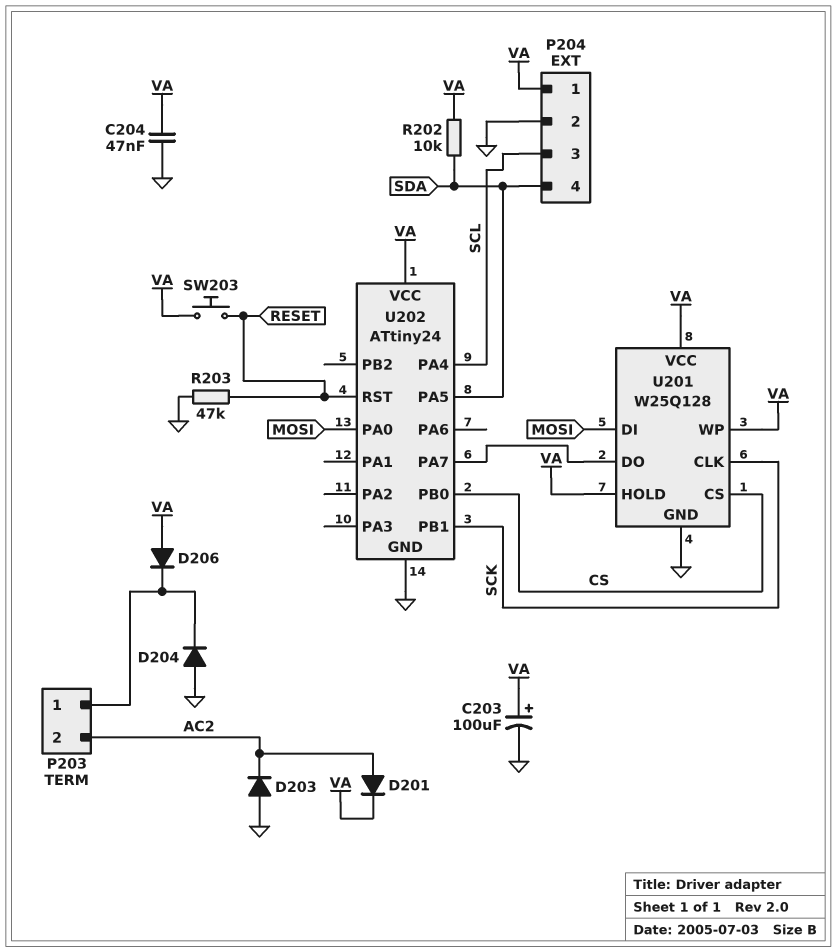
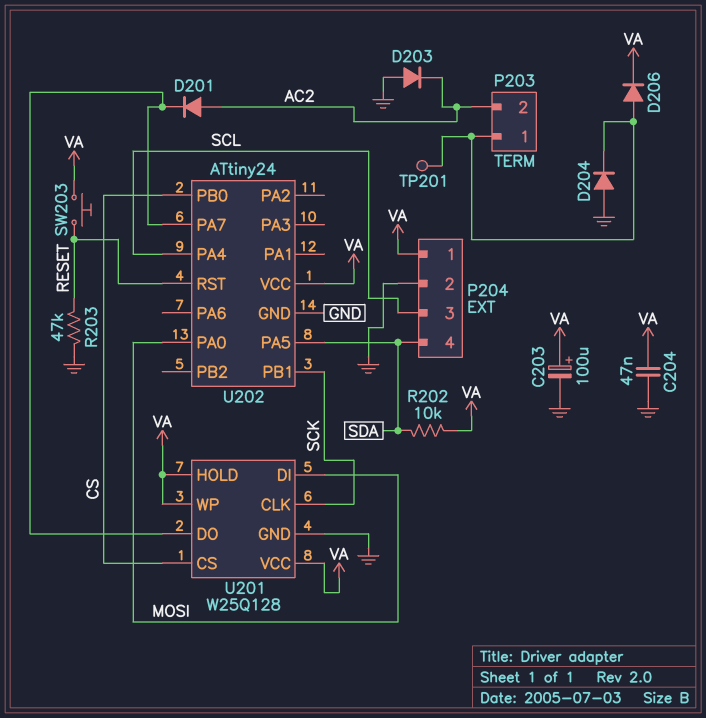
D201: diode (A AC2, K VA) -> diode (A AC2, K U201/DO)
D206: diode (A VA, K P203/1) -> diode (A P203/1, K VA)
TP201: none -> test point (P203/1)

